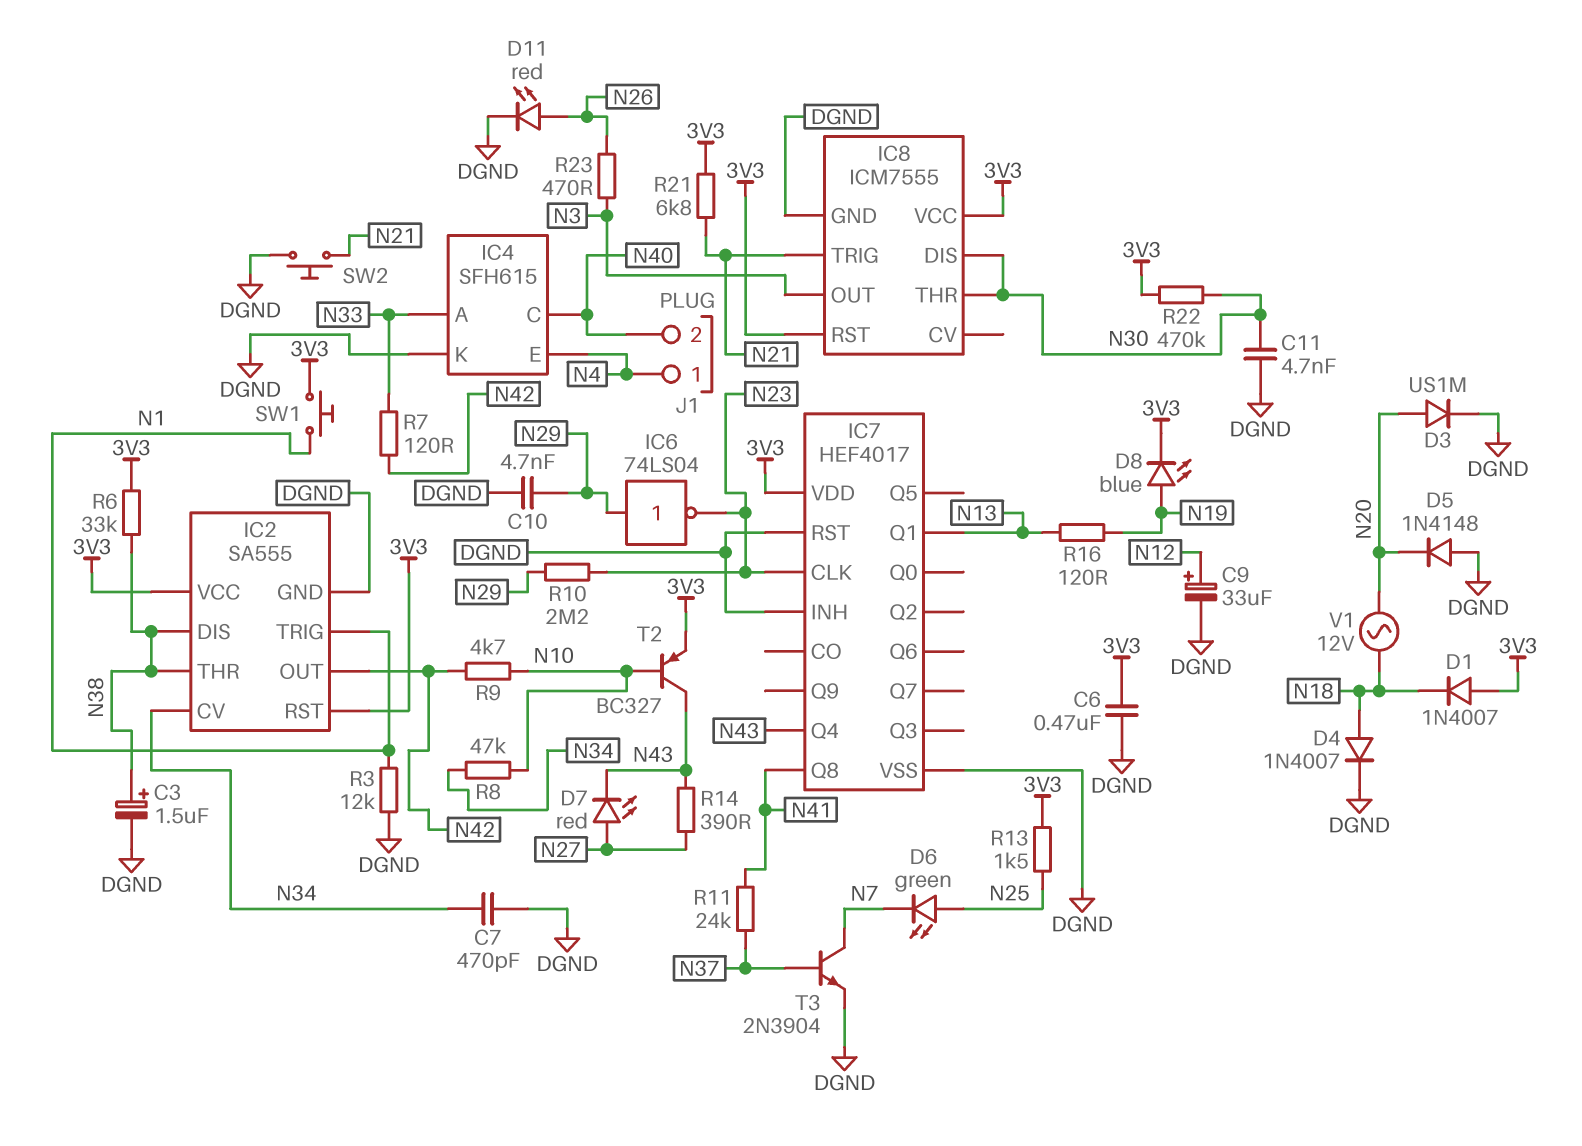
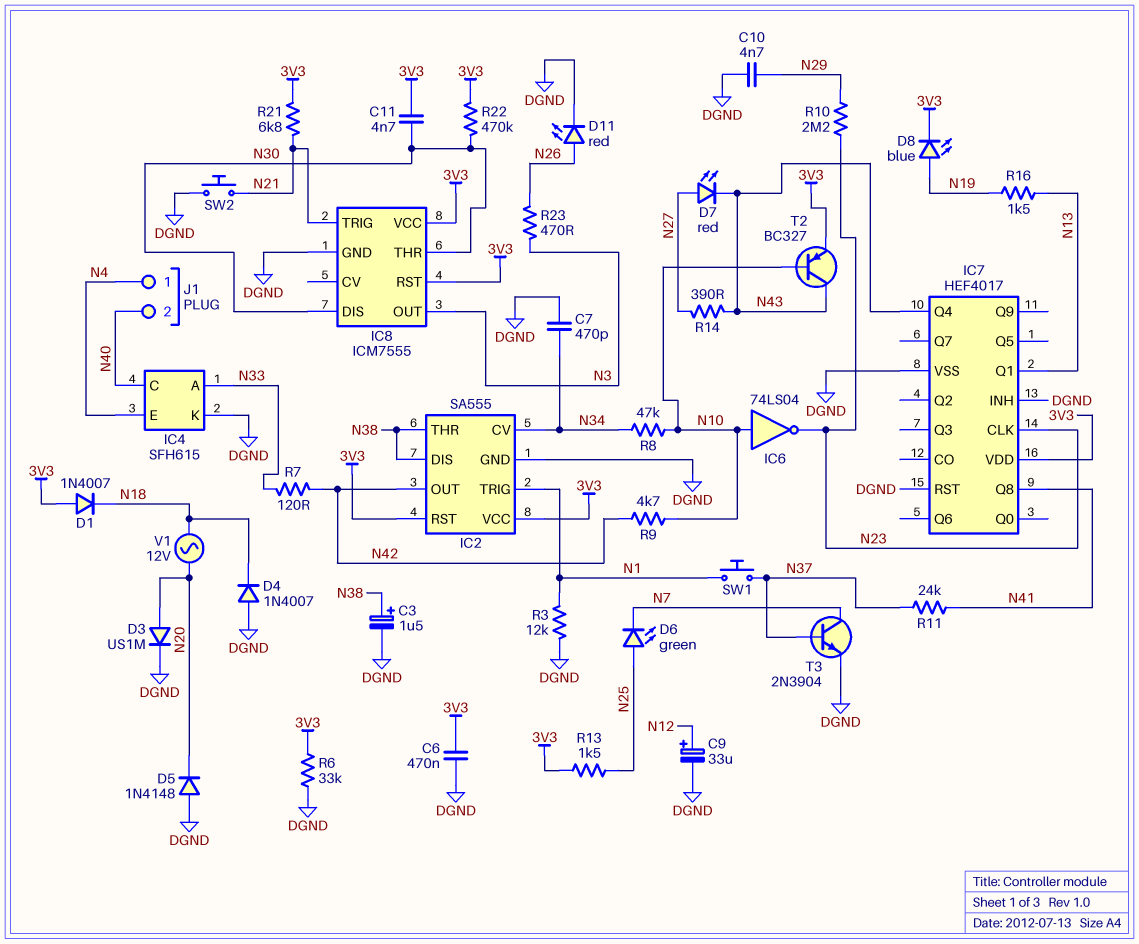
C11: 4.7nF (DGND, N30) -> 4.7nF (3V3, N30)
D4: diode 1N4007 (A N18, K DGND) -> diode 1N4007 (A DGND, K N18)
IC6: NOT 74LS04 (in N29, out N23) -> NOT 74LS04 (in N10, out N23)
R6: 33k (3V3, N38) -> 33k (3V3, DGND)
R16: 120 (N13, N19) -> 1.5k (N13, N19)
SW1: button (3V3, N1) -> button (N1, N37)

